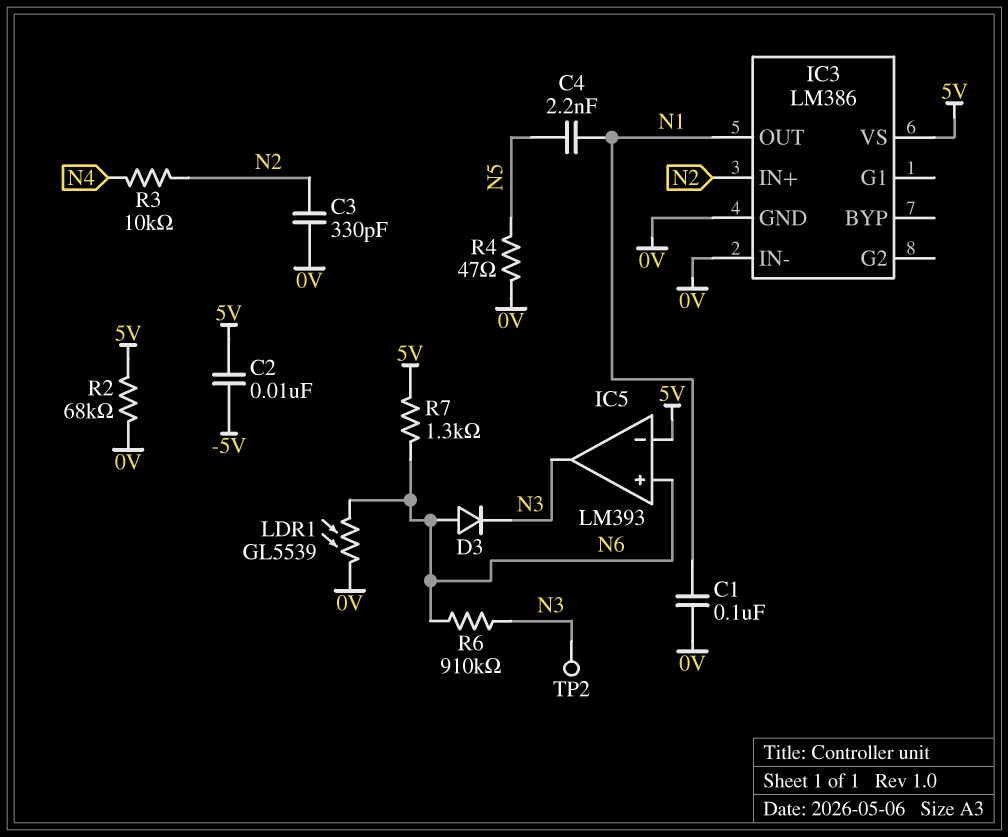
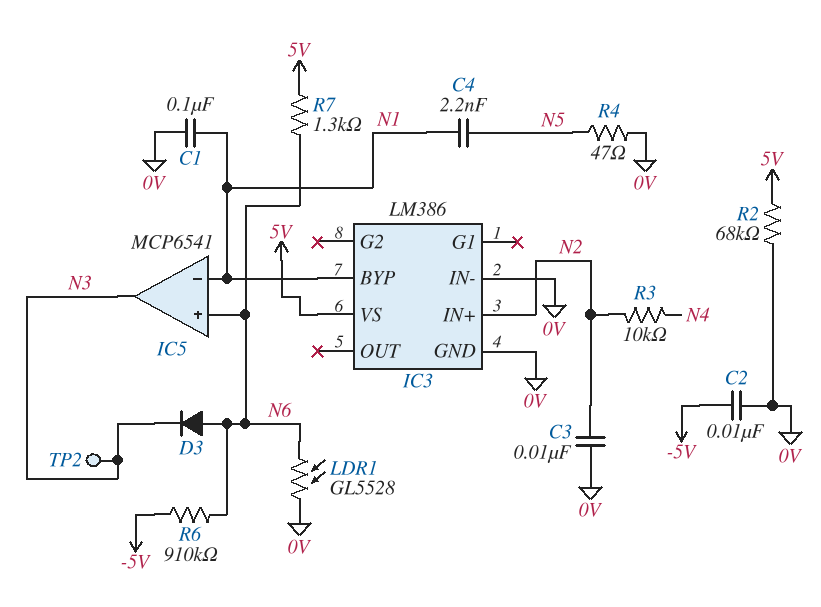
C2: 10nF (-5V, 5V) -> 10nF (-5V, 0V)
C3: 330pF (0V, N2) -> 10nF (0V, N2)
IC3 pin BYP: none -> N1
IC3 pin OUT: N1 -> none
IC5: LM393 -> MCP6541
IC5 pin in-: 5V -> N1
LDR1: GL5539 (0V, N6) -> GL5528 (0V, N6)
R6: 910k (N3, N6) -> 910k (-5V, N6)

